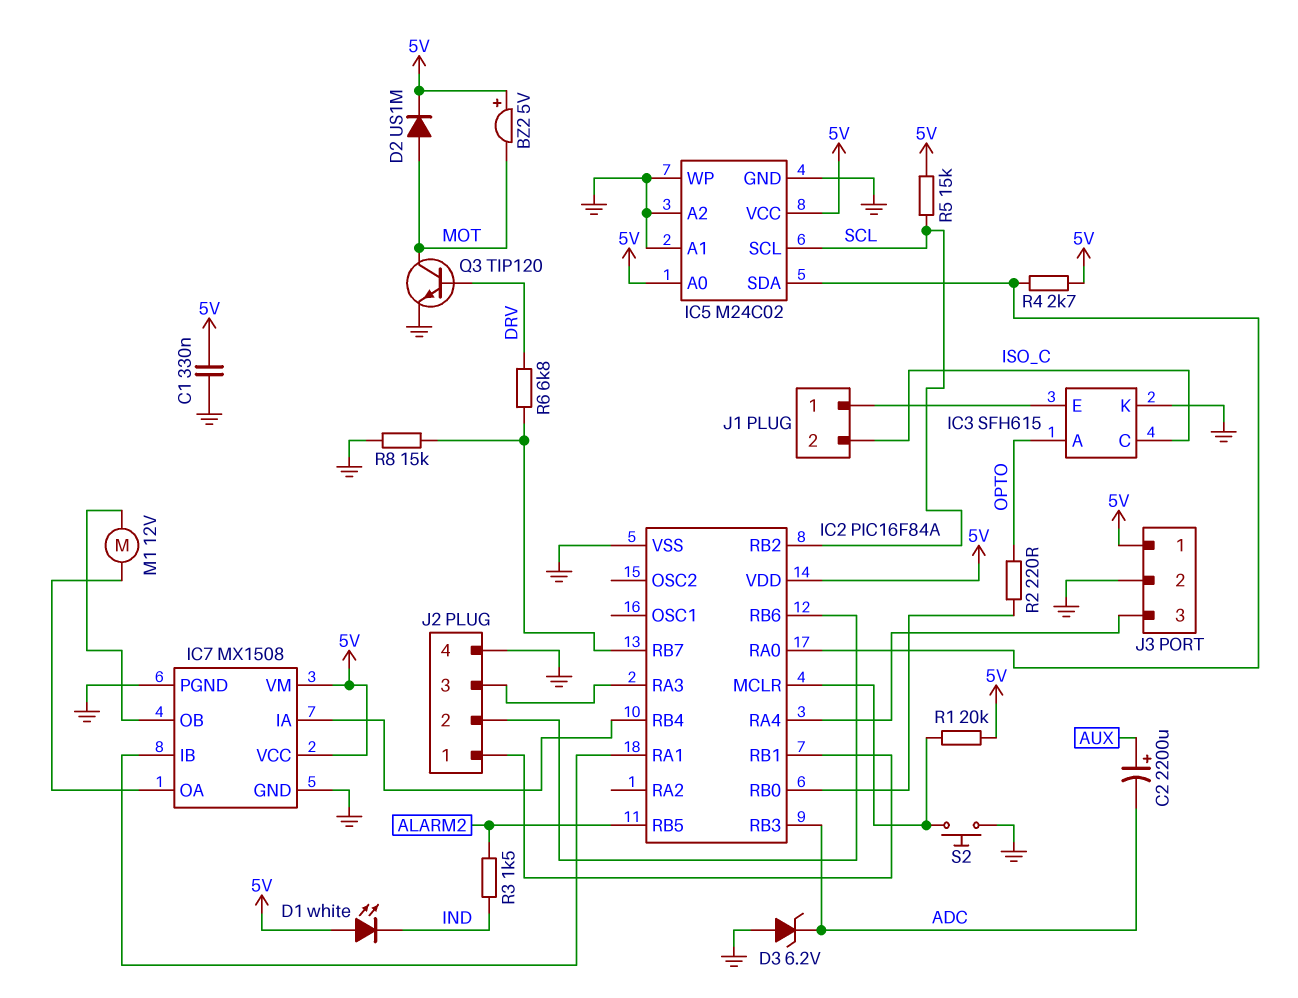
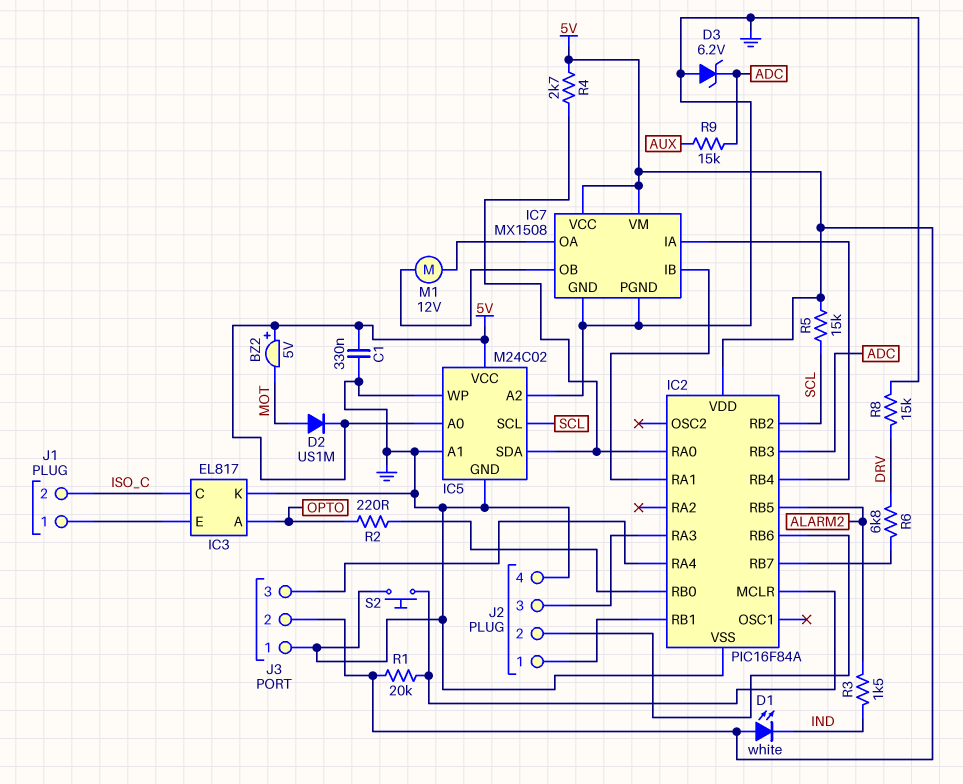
C2: 2200uF (plus AUX, minus ADC) -> none
IC3: SFH615 -> EL817
J3 pin 1: 5V -> GND
J3 pin 2: GND -> 5V
Q3: NPN TIP120 (B DRV, C MOT, E GND) -> none
R8: 15k (GND, IC2/RB7) -> 15k (DRV, GND)
R9: none -> 15k (ADC, AUX)

